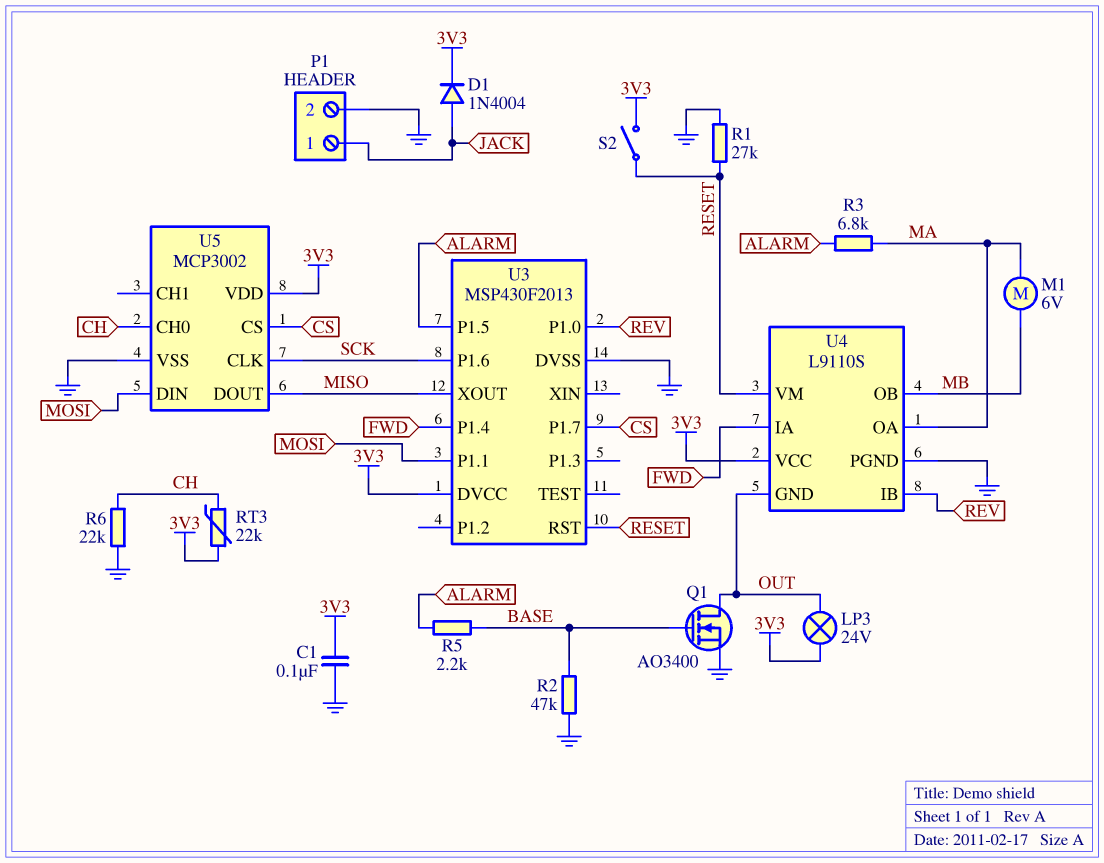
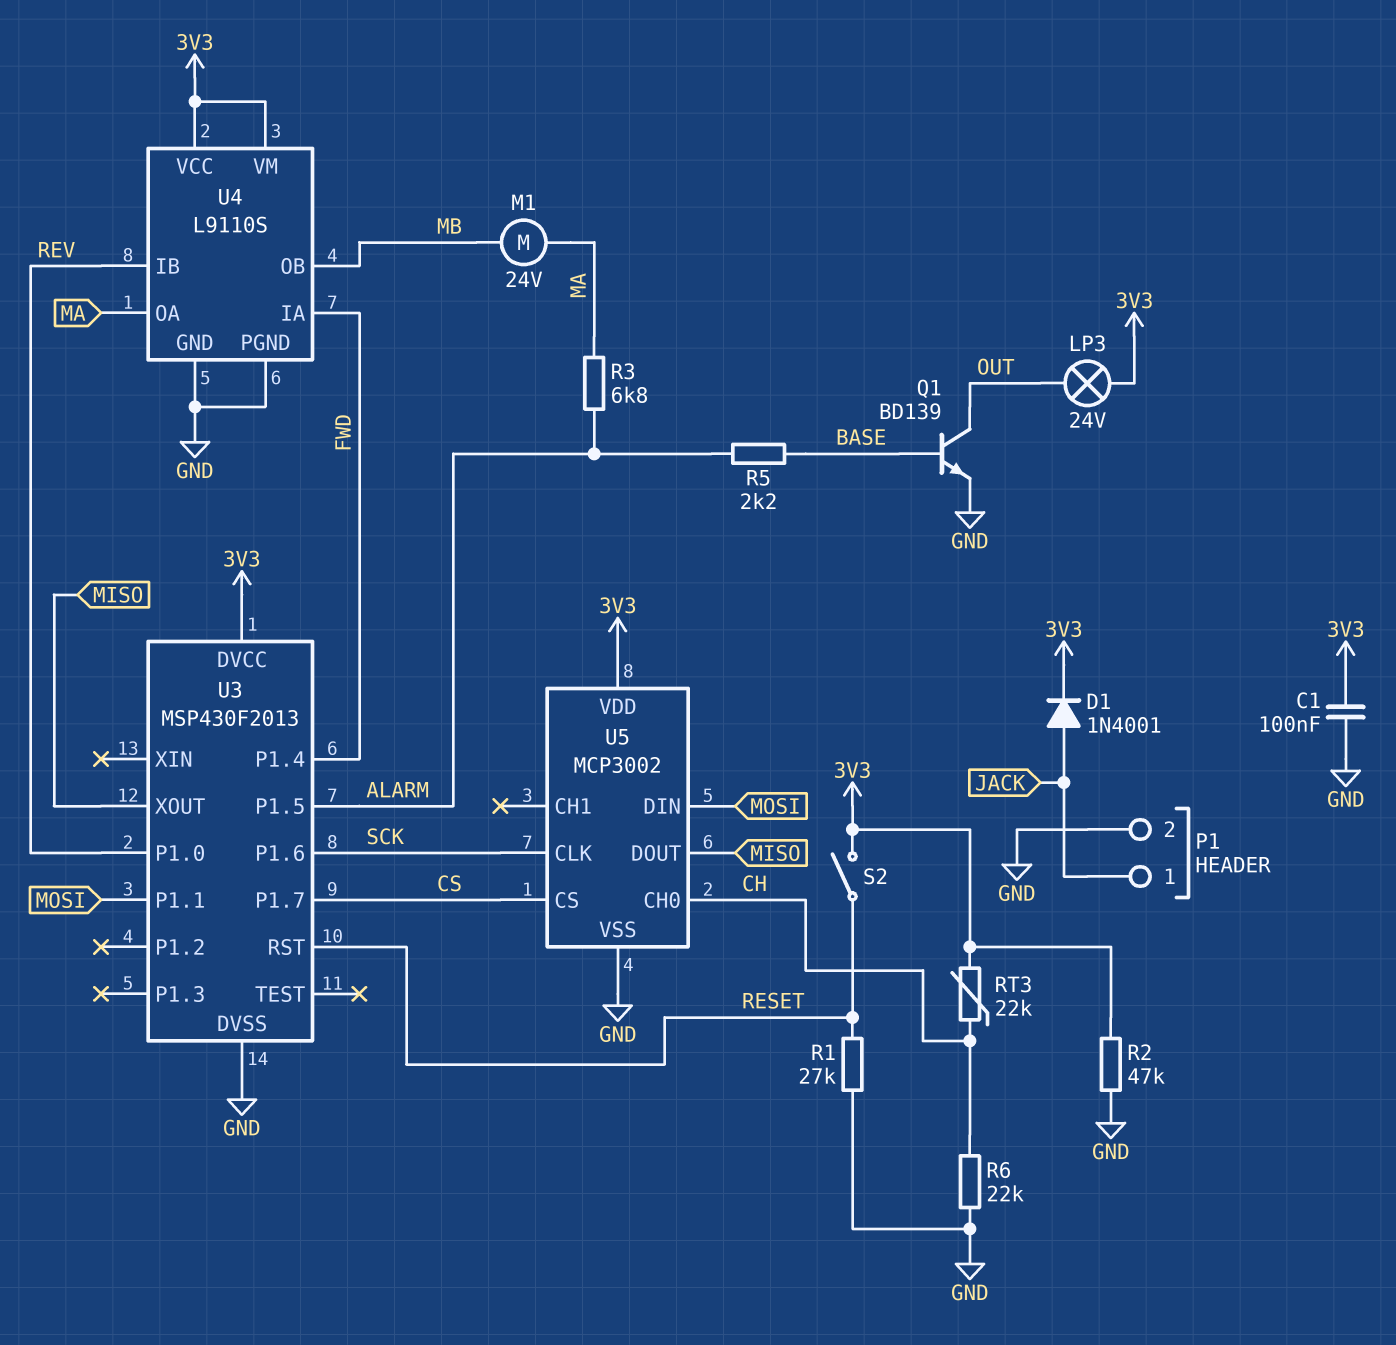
D1: diode 1N4004 (A JACK, K 3V3) -> diode 1N4001 (A JACK, K 3V3)
M1: motor 6V (MA, MB) -> motor 24V (MA, MB)
Q1: NMOS AO3400 (G BASE, D OUT, S GND) -> NPN BD139 (B BASE, C OUT, E GND)
R2: 47k (BASE, GND) -> 47k (3V3, GND)
U4 pin GND: OUT -> GND
U4 pin VM: RESET -> 3V3

